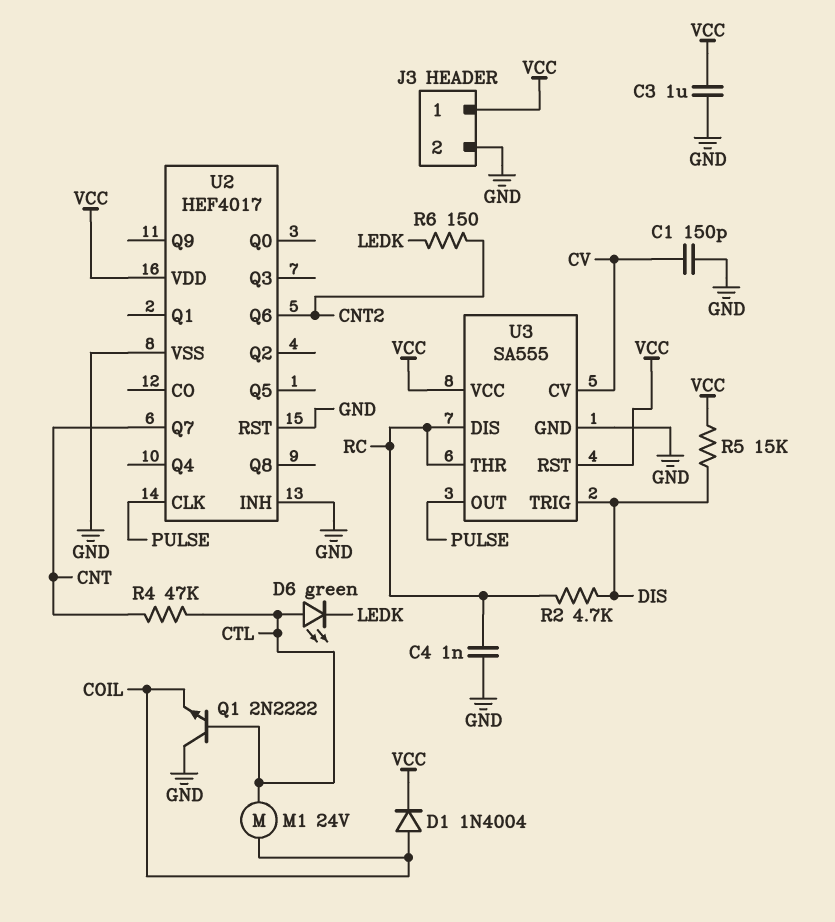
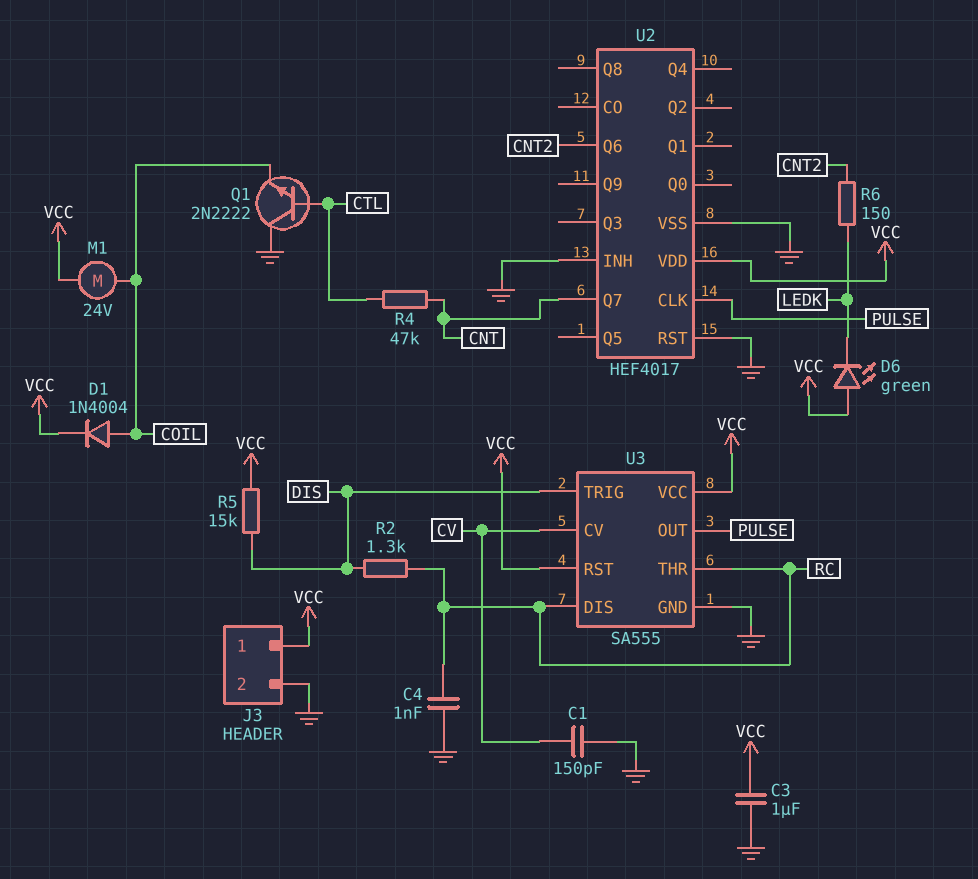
D6: LED green (A CTL, K LEDK) -> LED green (A VCC, K LEDK)
M1: motor 24V (COIL, CTL) -> motor 24V (COIL, VCC)
R2: 4.7k (DIS, RC) -> 1.3k (DIS, RC)

